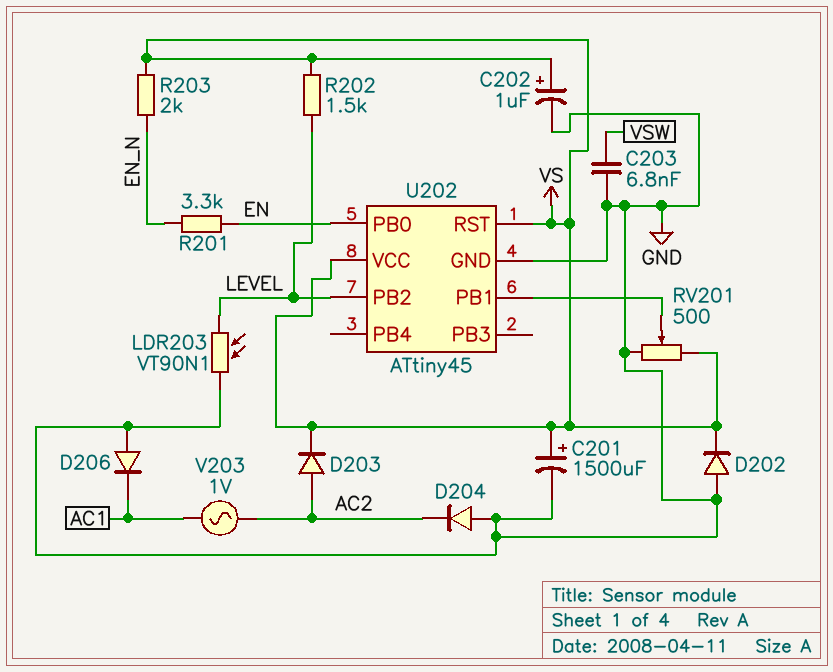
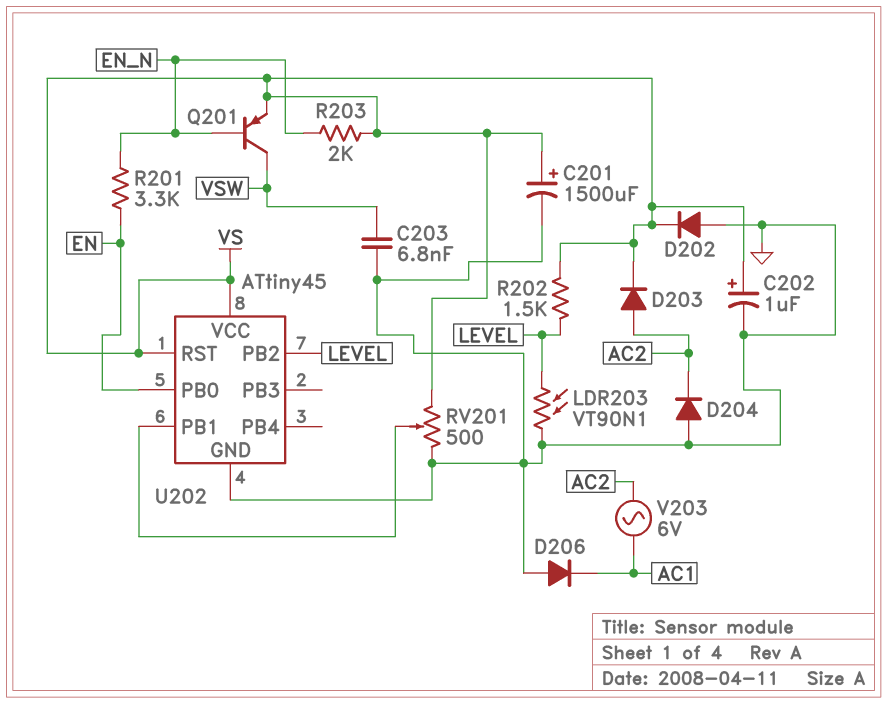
Q201: none -> PNP (B EN_N, C VSW, E VS)
V203: AC 1V (AC1, AC2) -> AC 6V (AC1, AC2)

